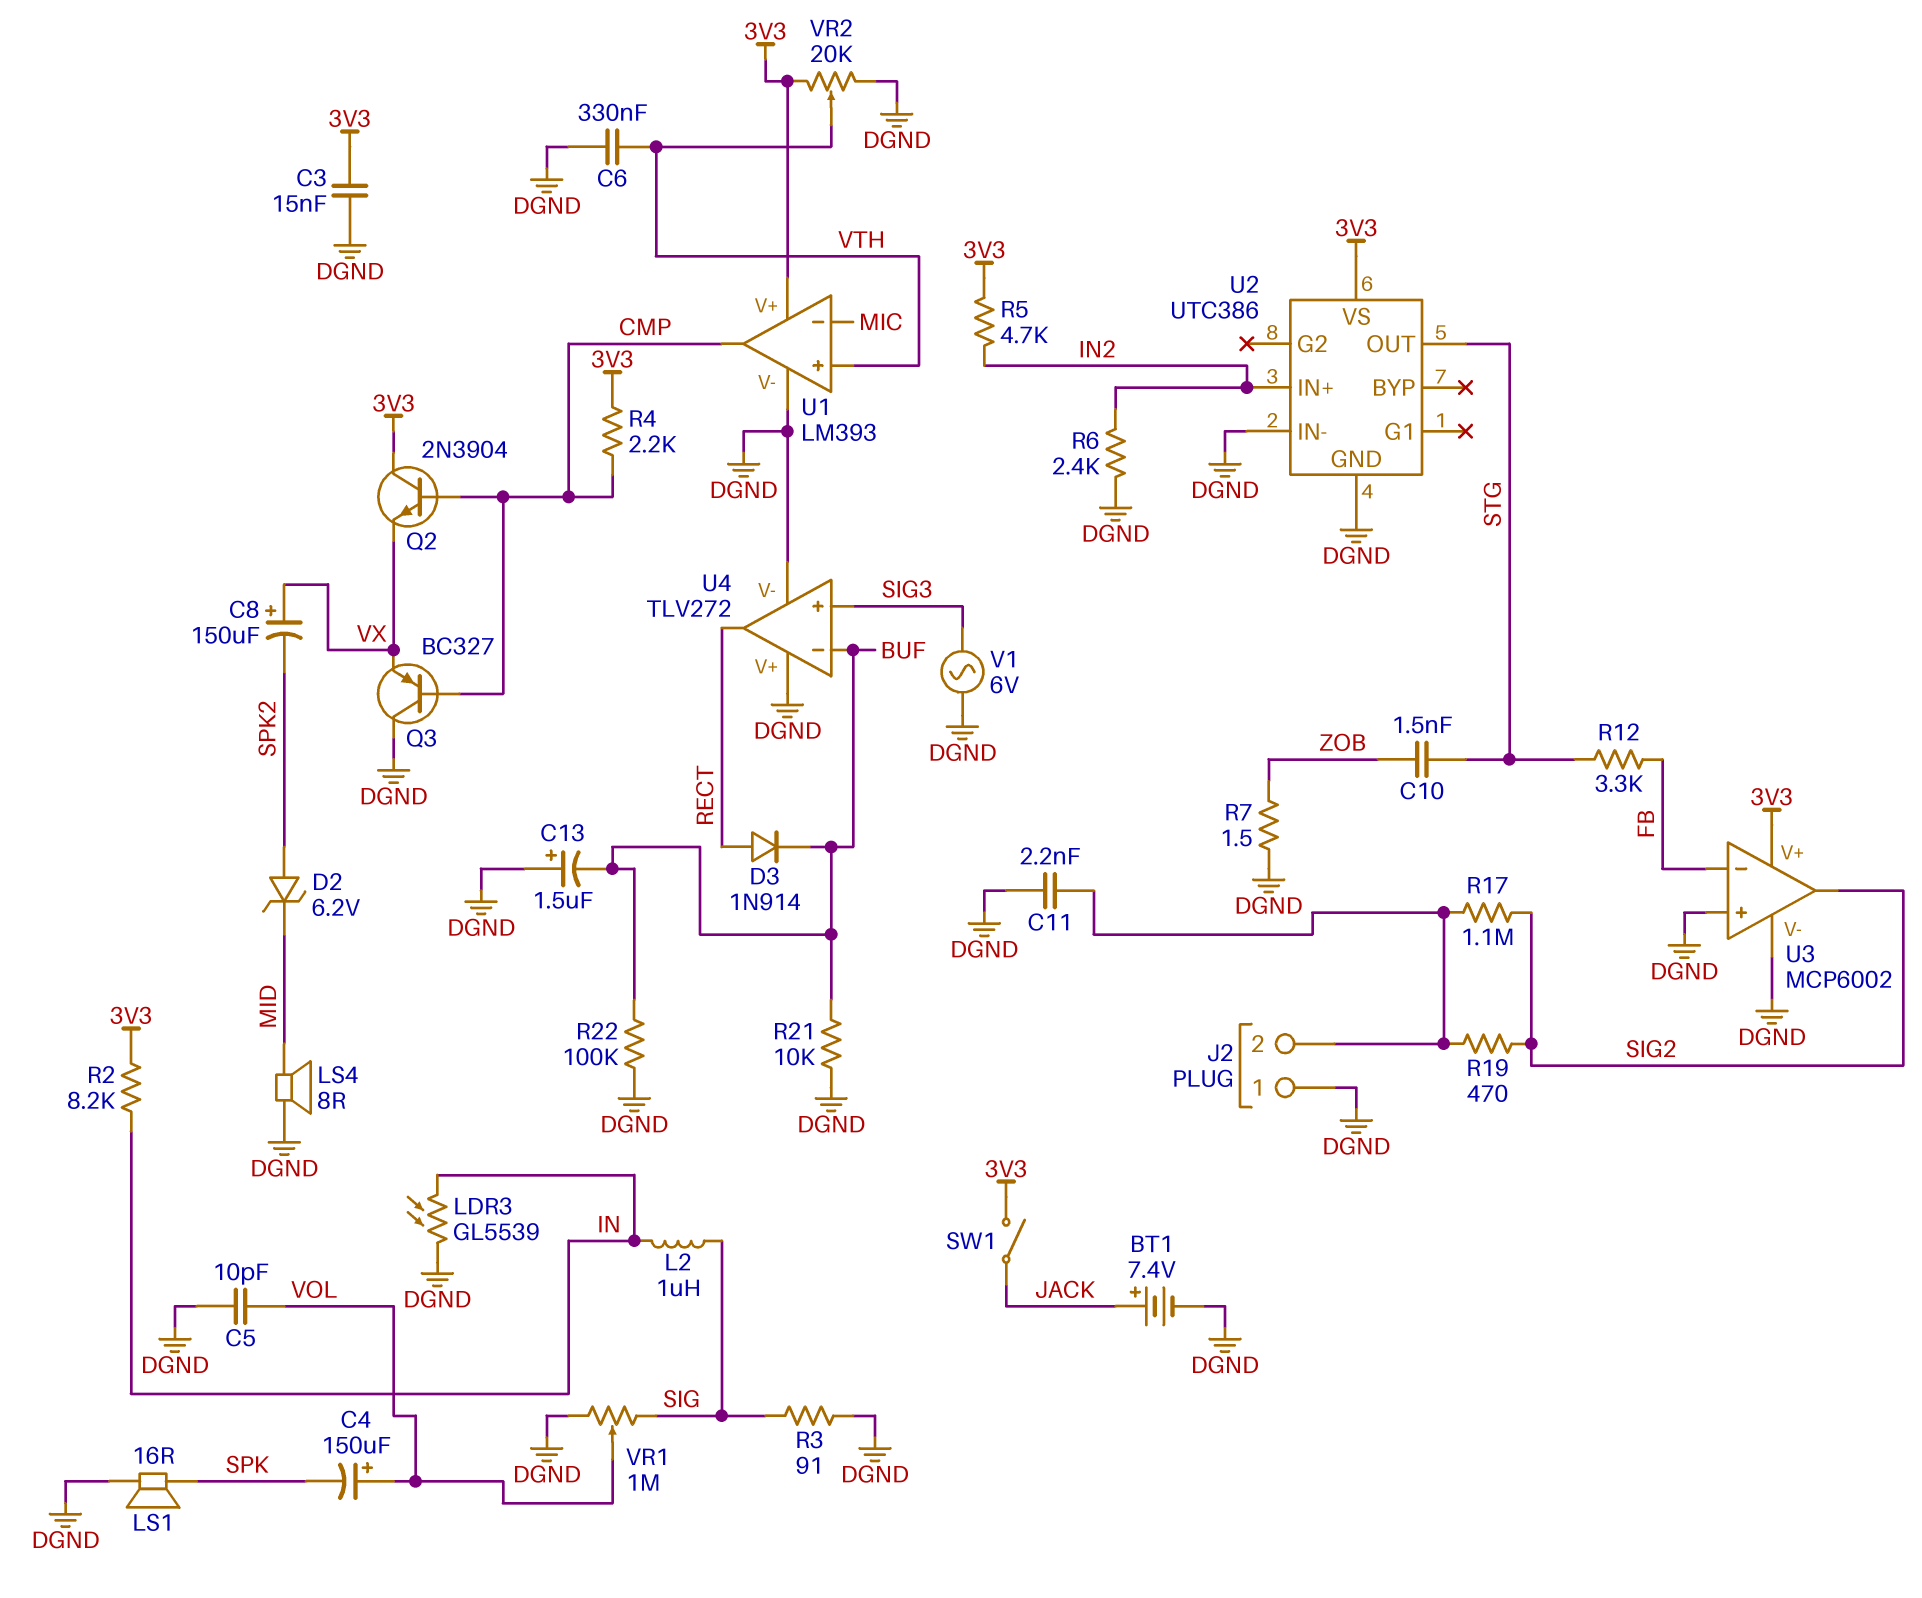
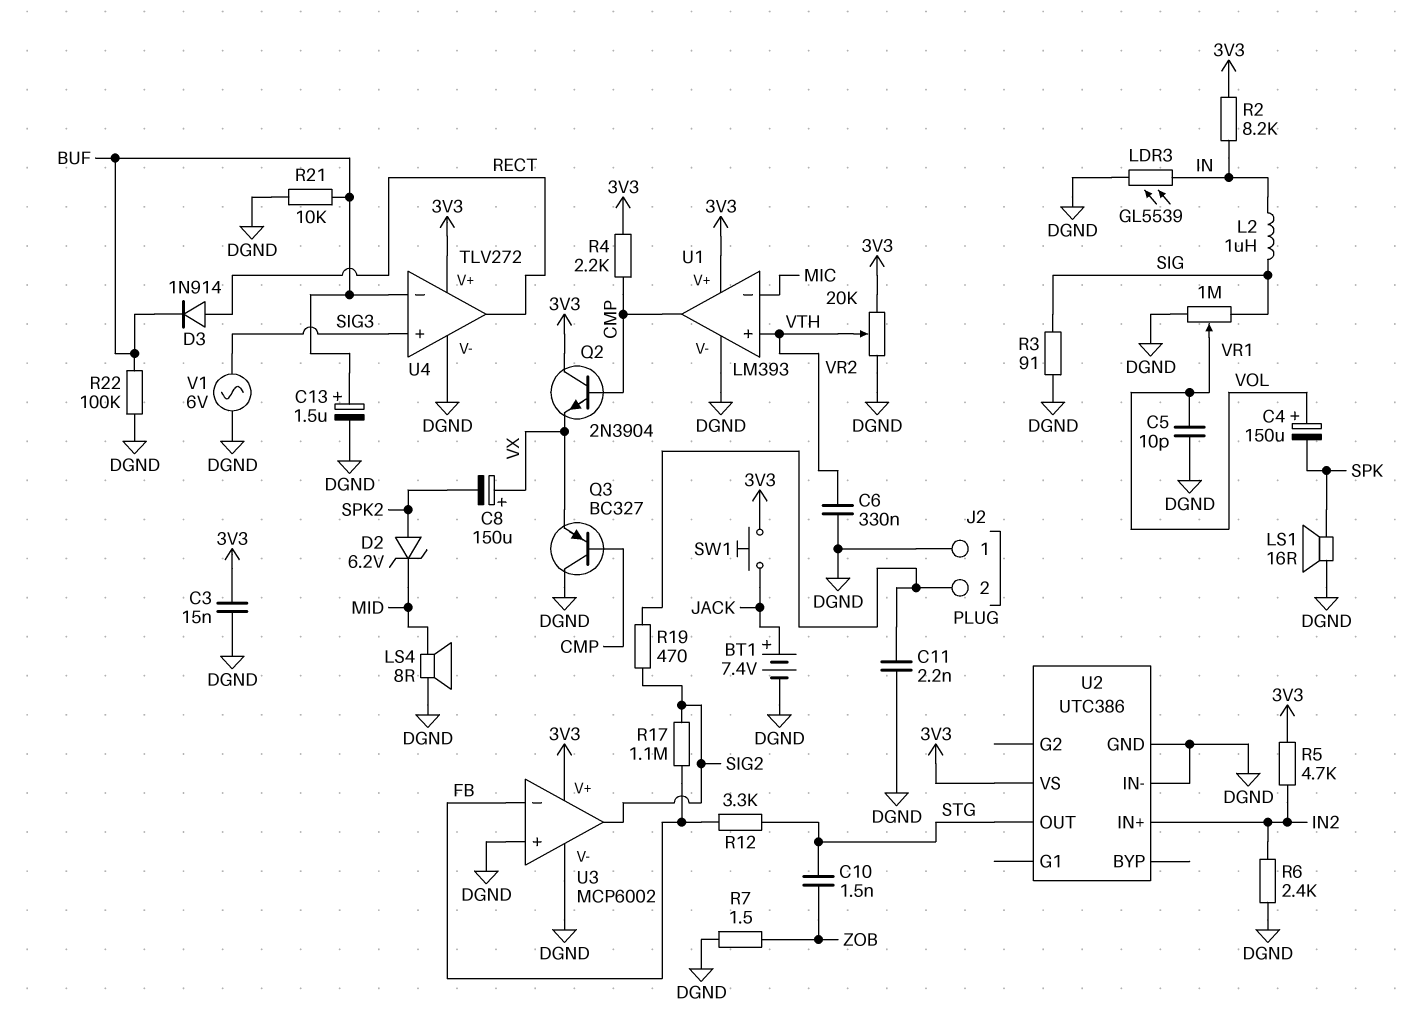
C13: 1.5uF (plus DGND, minus BUF) -> 1.5uF (plus BUF, minus DGND)
R17: 1.1M (J2/2, SIG2) -> 1.1M (FB, SIG2)
SW1: switch (3V3, JACK) -> button (3V3, JACK)
U4 pin V+: DGND -> 3V3

